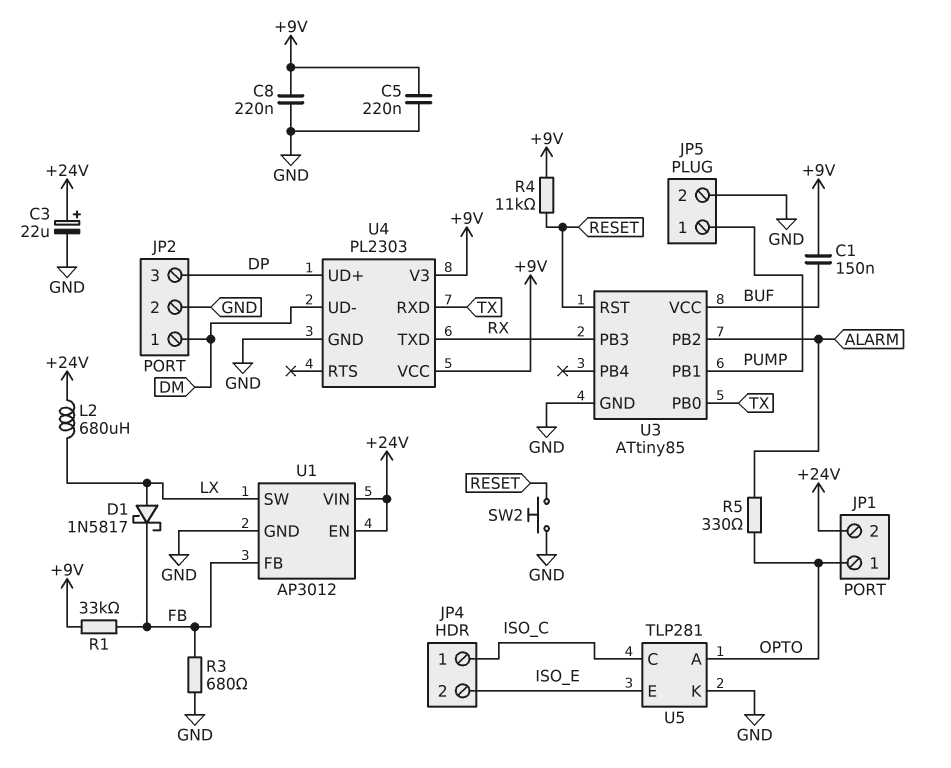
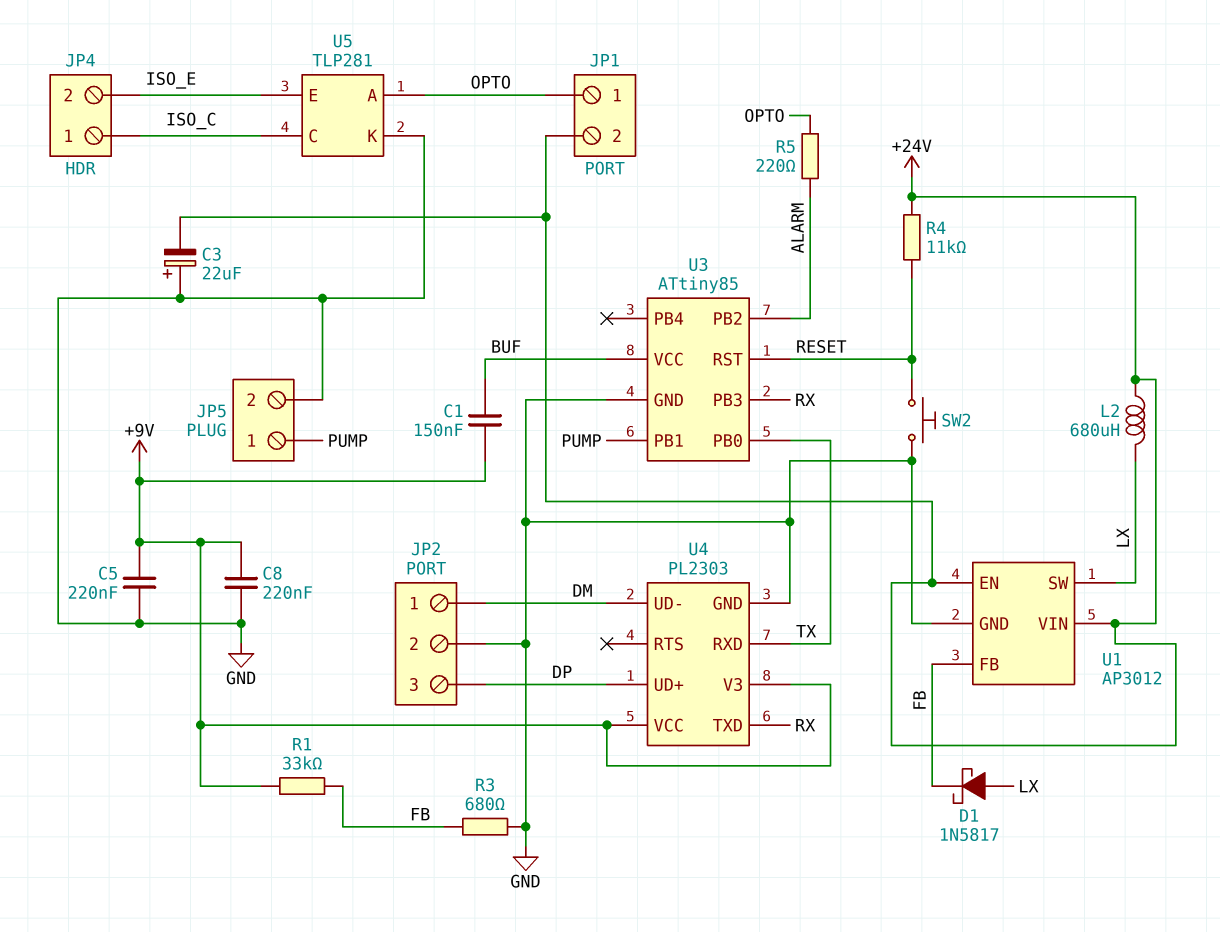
C3: 22uF (plus +24V, minus GND) -> 22uF (plus GND, minus +24V)
R4: 11k (+9V, RESET) -> 11k (+24V, RESET)
R5: 330 (ALARM, OPTO) -> 220 (ALARM, OPTO)

